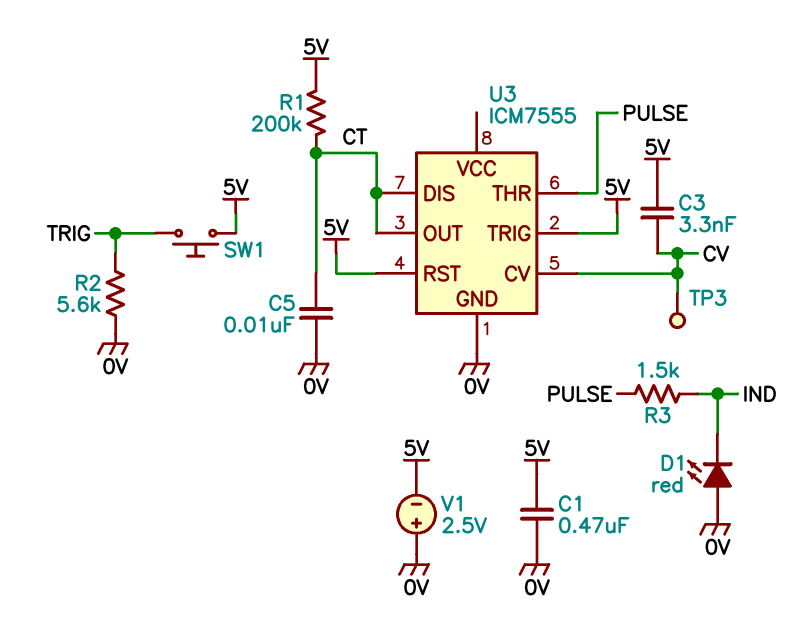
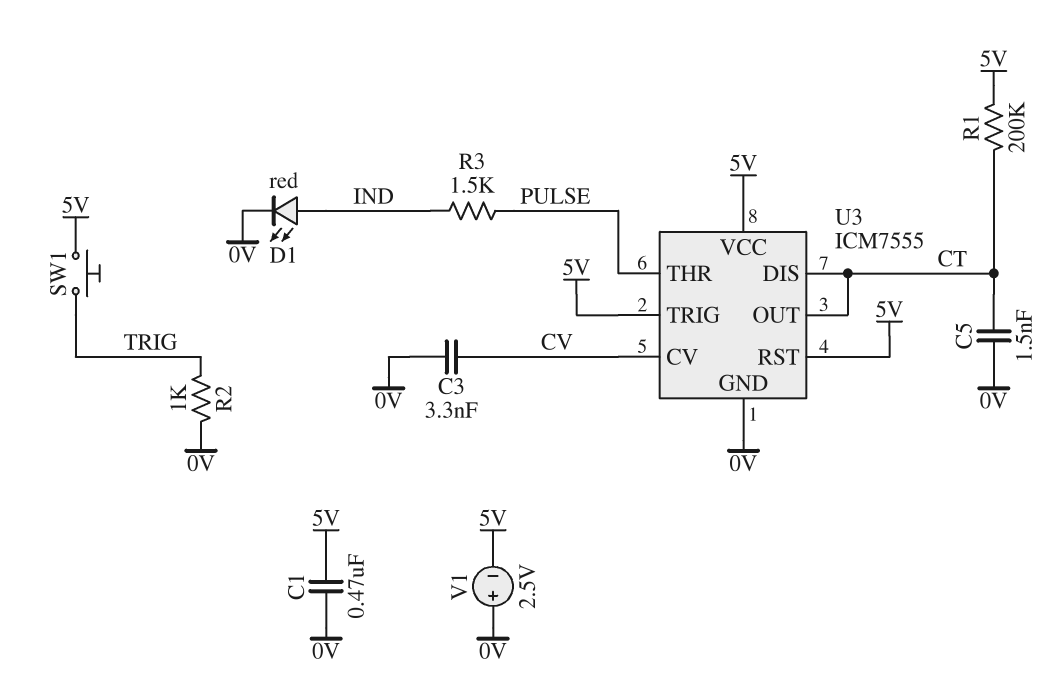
C3: 3.3nF (5V, CV) -> 3.3nF (0V, CV)
C5: 10nF (0V, CT) -> 1.5nF (0V, CT)
D1: LED red (A 0V, K IND) -> LED red (A IND, K 0V)
R2: 5.6k (0V, TRIG) -> 1k (0V, TRIG)
TP3: test point (CV) -> none
U3 pin VCC: none -> 5V

